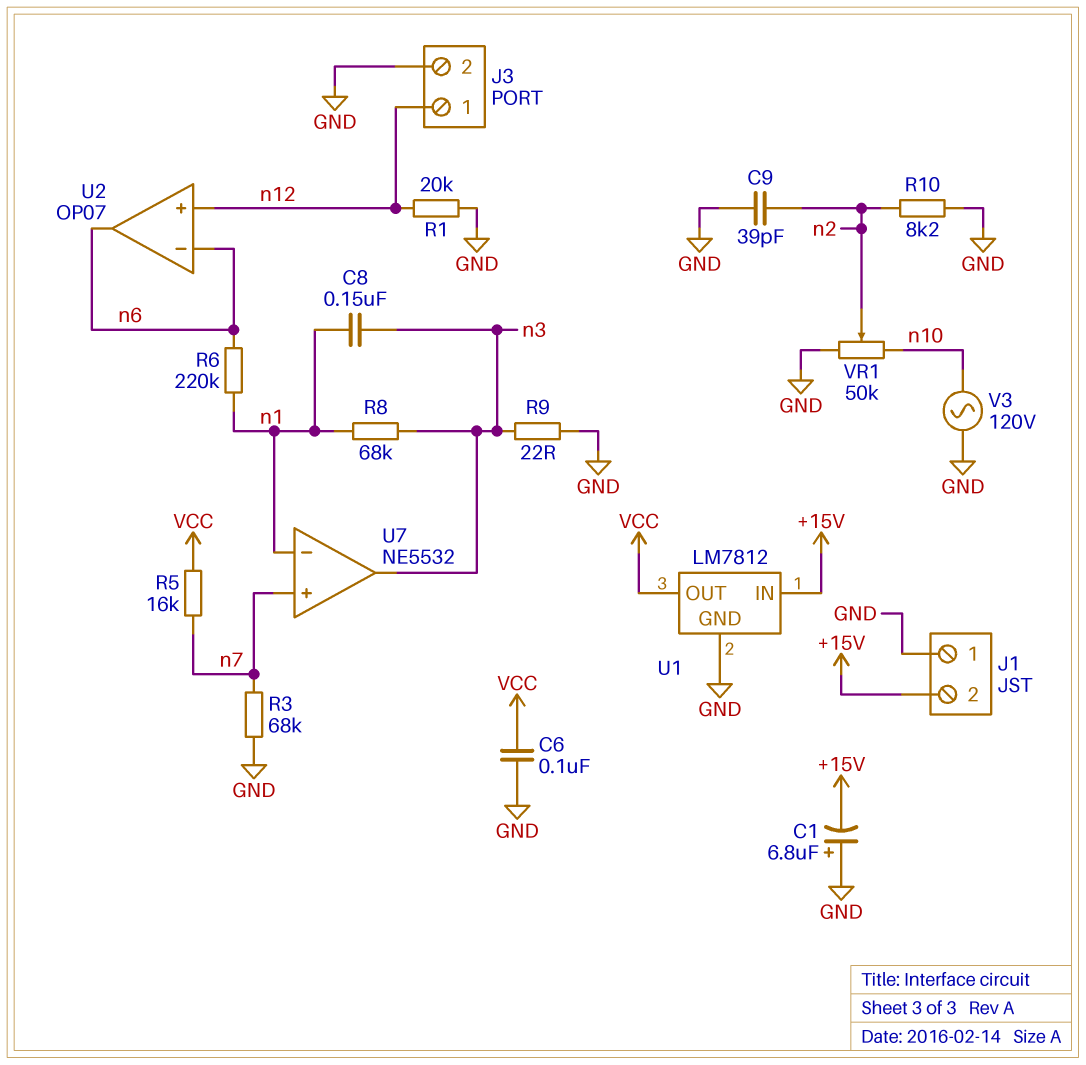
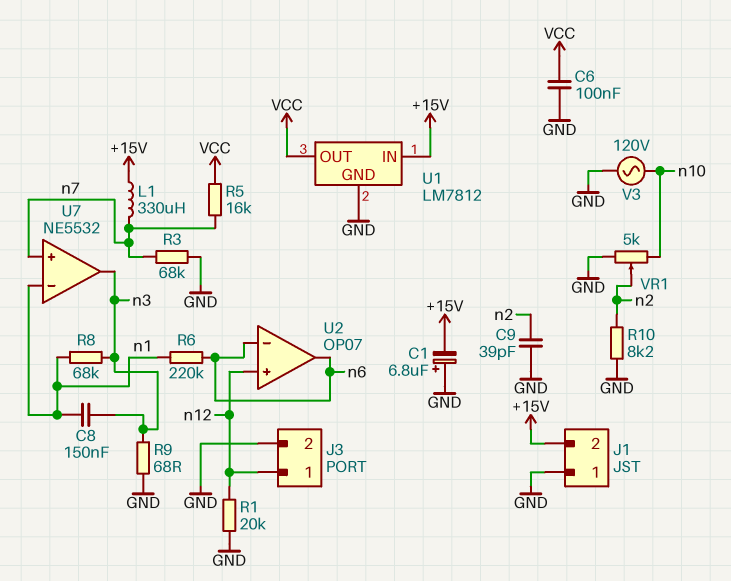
L1: none -> 330uH (+15V, n7)
R9: 22 (GND, n3) -> 68 (GND, n3)
VR1: 50k (GND, n10, wiper n2) -> 5k (GND, n10, wiper n2)

